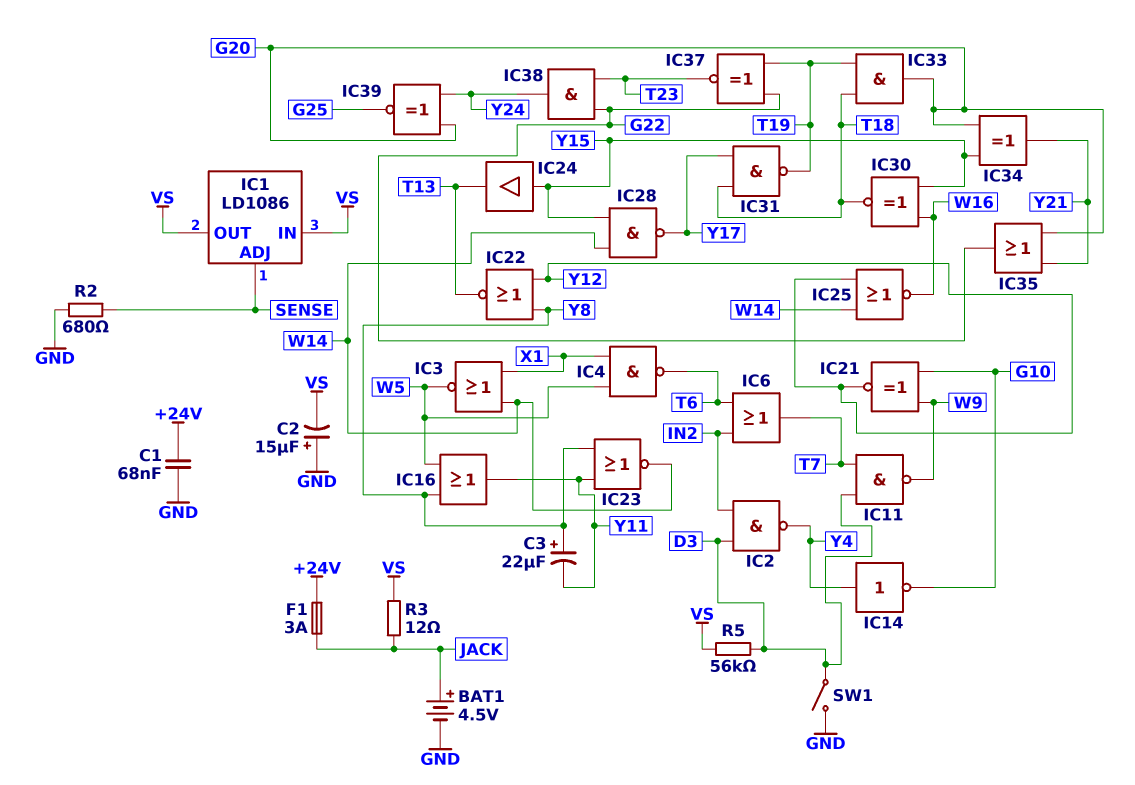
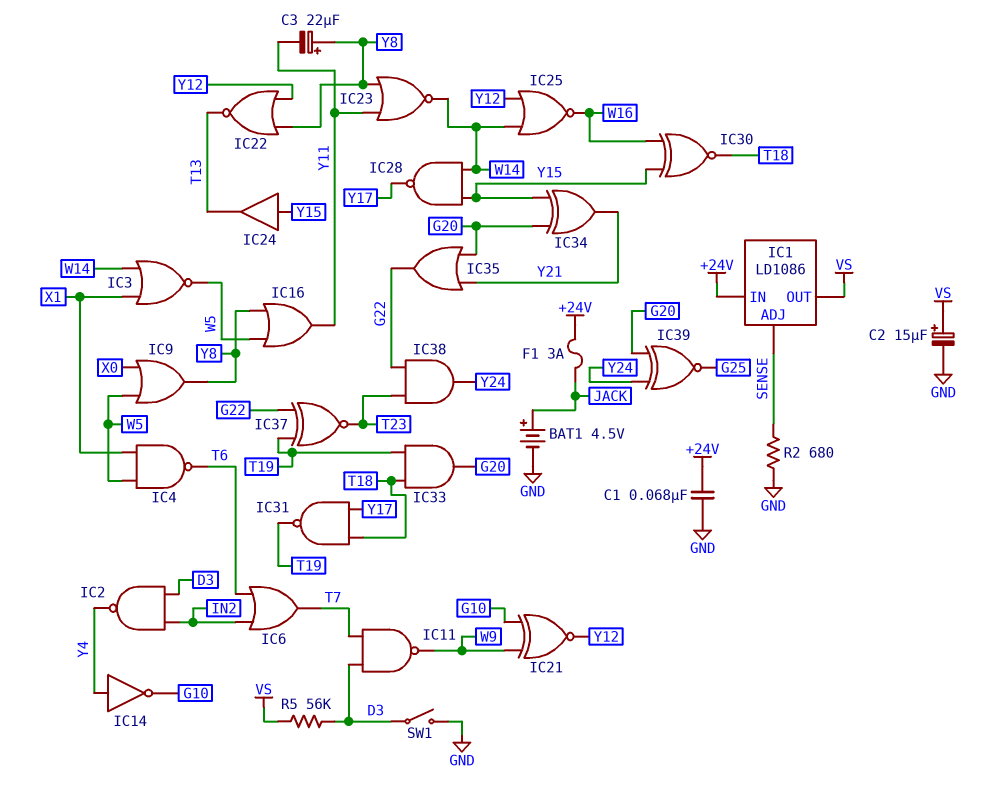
C2: 15uF (plus GND, minus VS) -> 15uF (plus VS, minus GND)
IC1 pin IN: VS -> +24V
IC9: none -> OR (in W5, in X0, out Y8)
R3: 12 (JACK, VS) -> none

